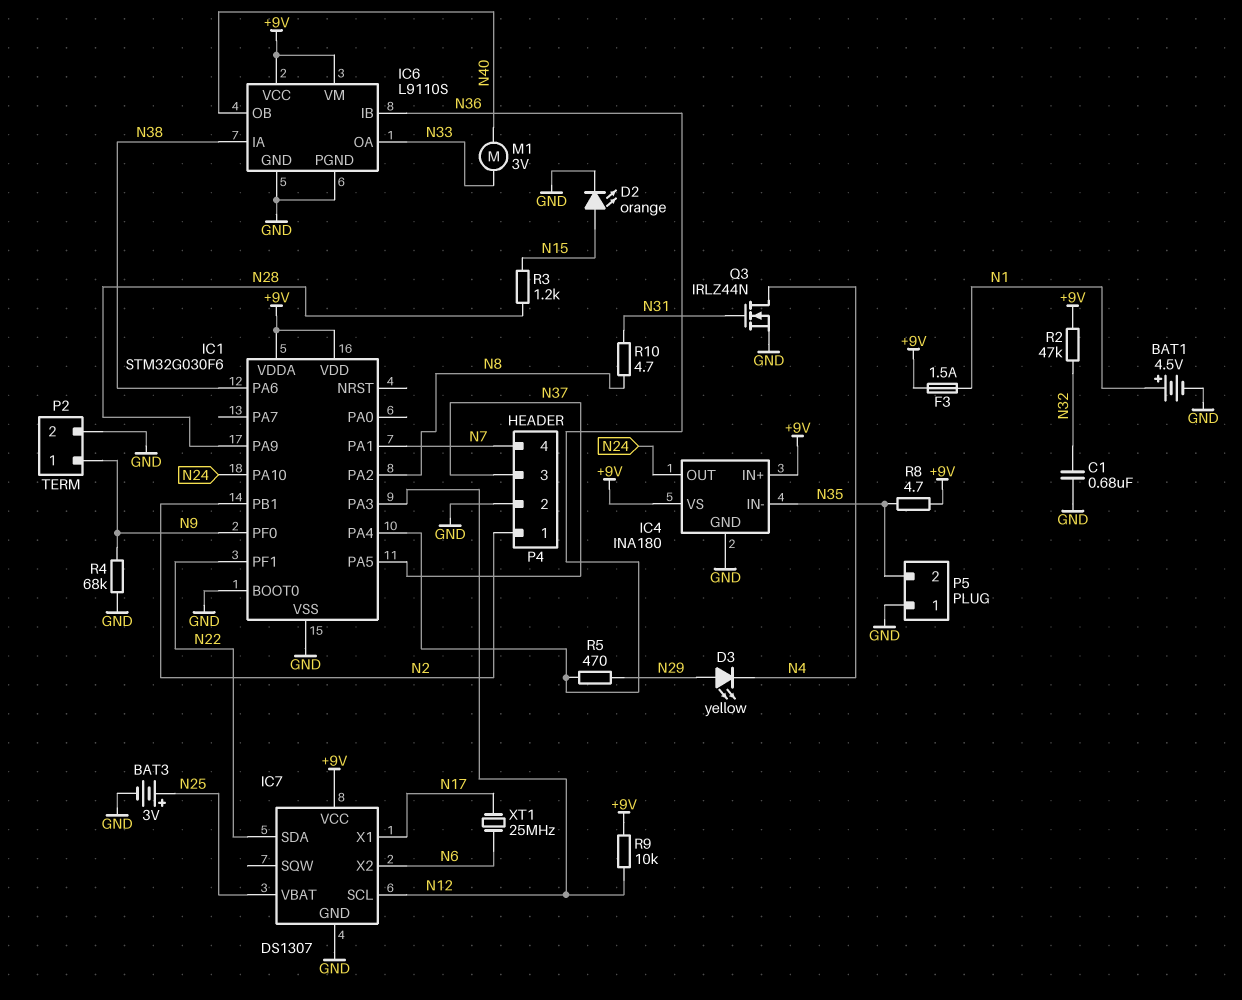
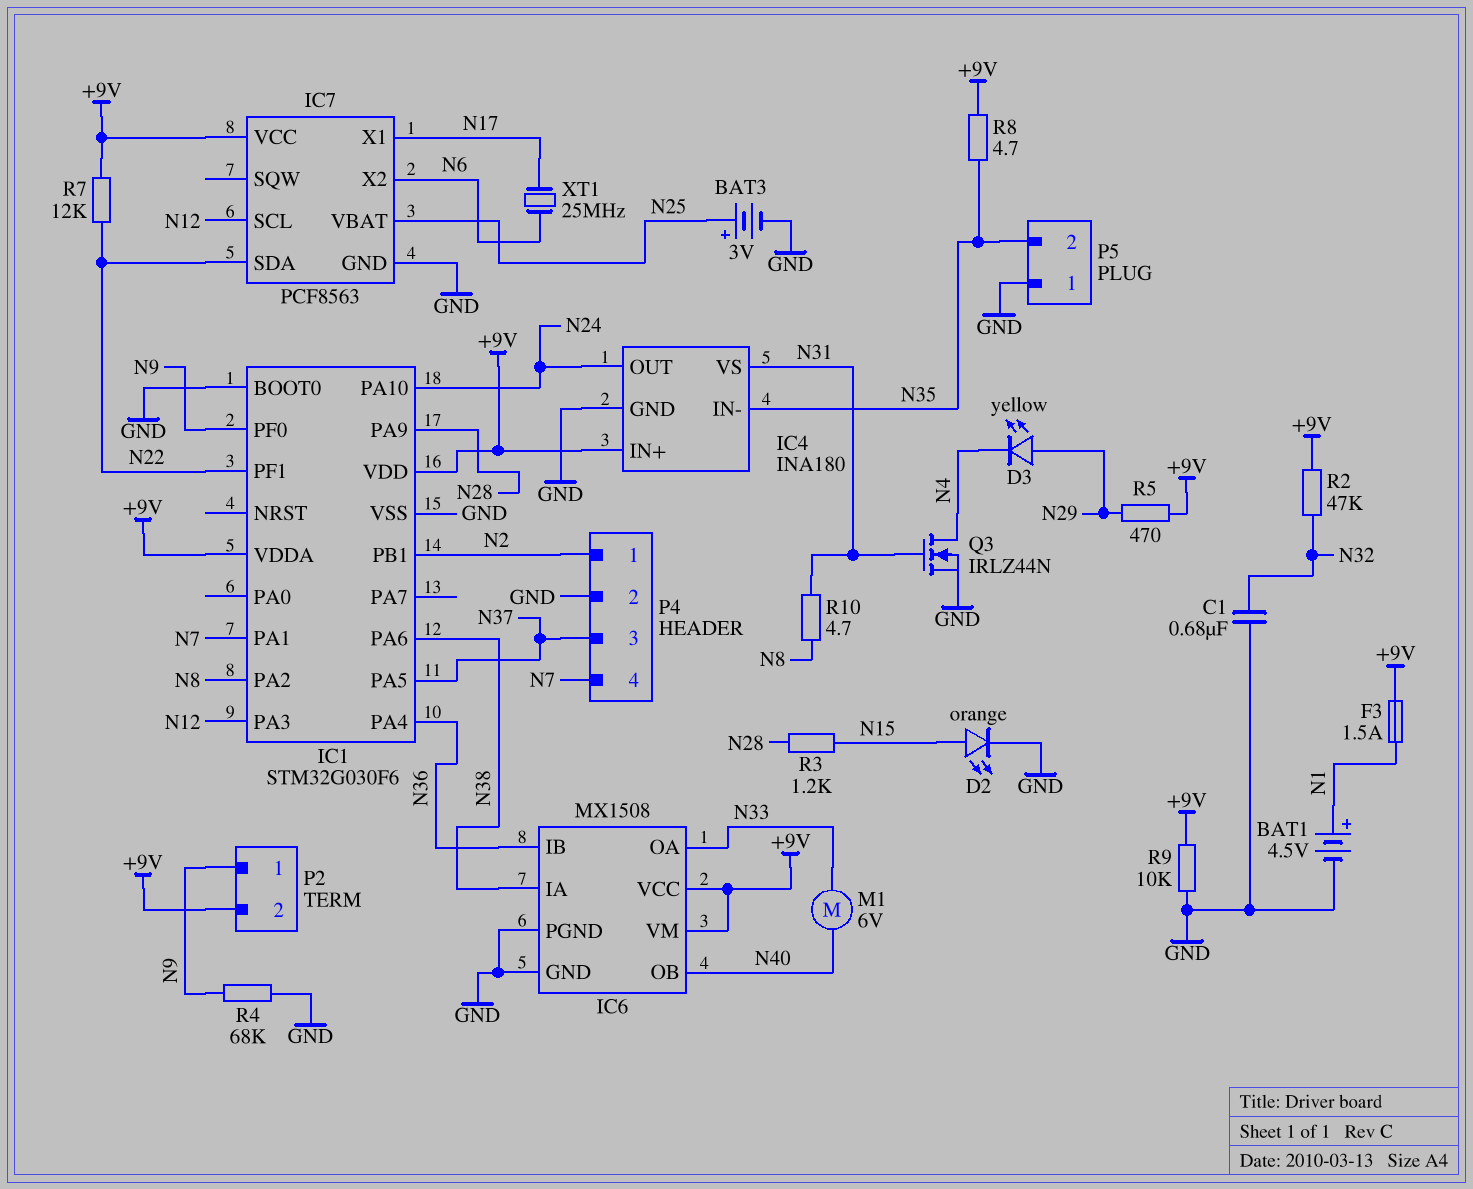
IC4 pin VS: +9V -> N31
IC6: L9110S -> MX1508
IC7: DS1307 -> PCF8563
M1: motor 3V (N33, N40) -> motor 6V (N33, N40)
P2 pin 2: GND -> +9V
R5: 470 (N29, N36) -> 470 (+9V, N29)
R7: none -> 12k (+9V, N22)
R9: 10k (+9V, N12) -> 10k (+9V, GND)

